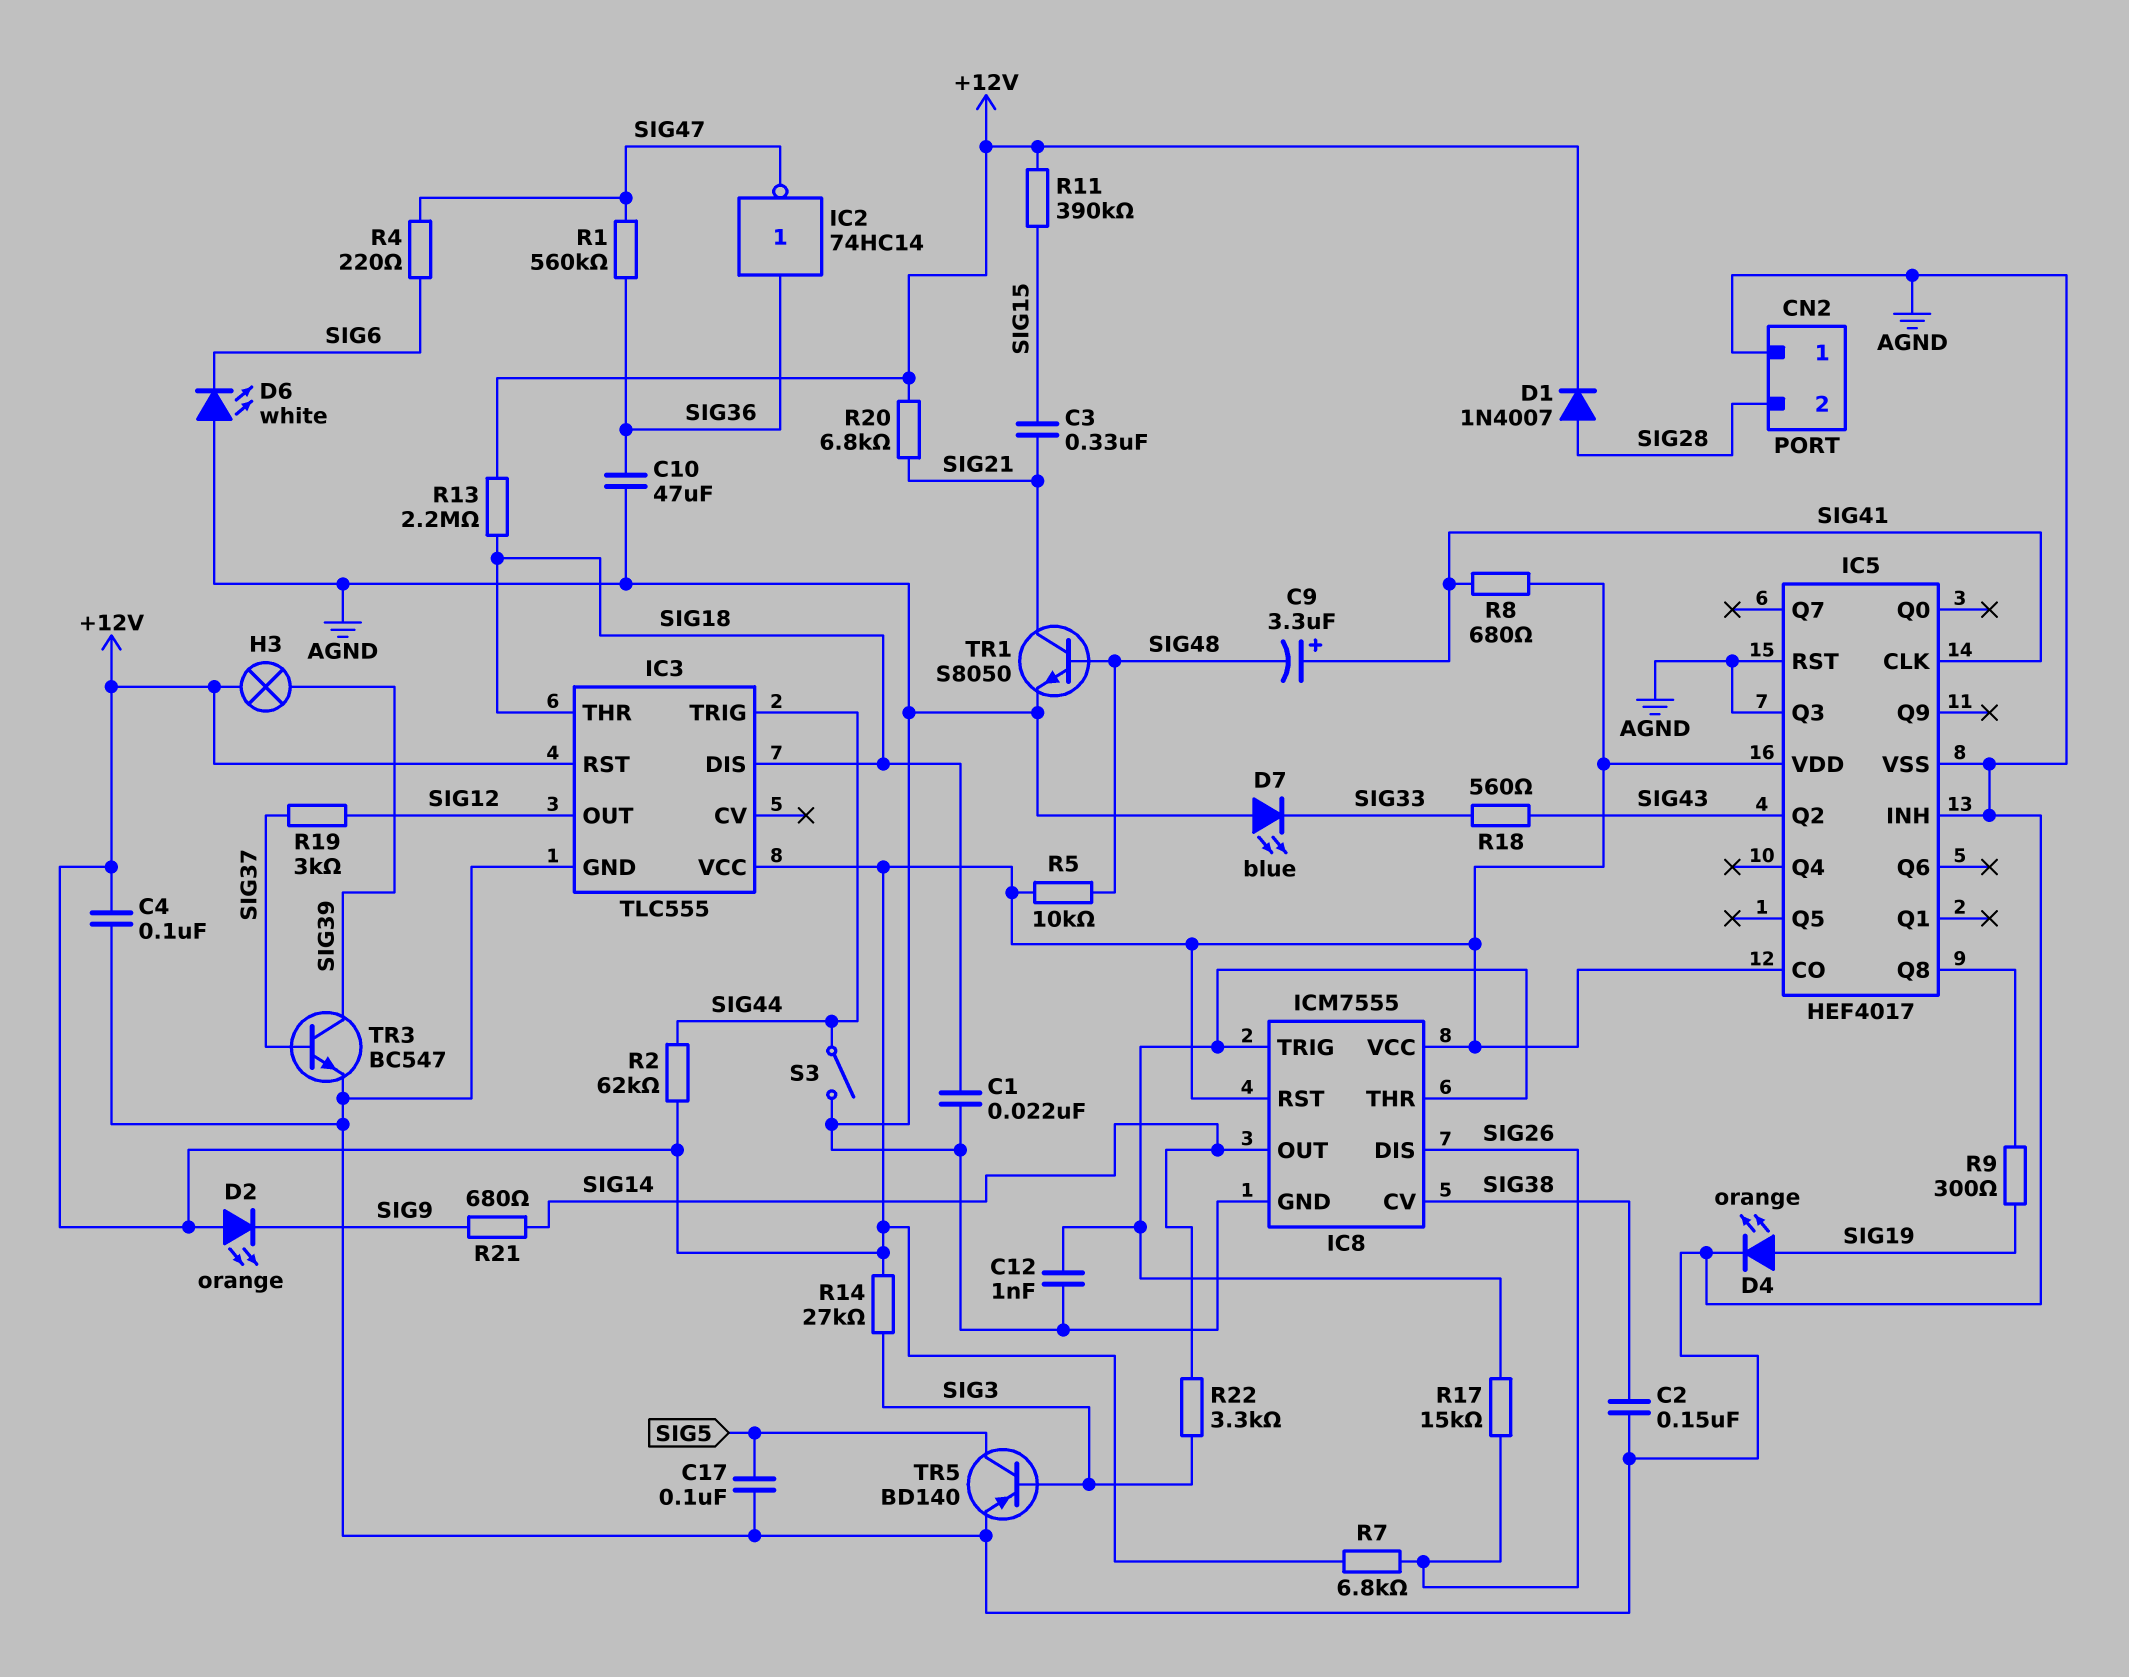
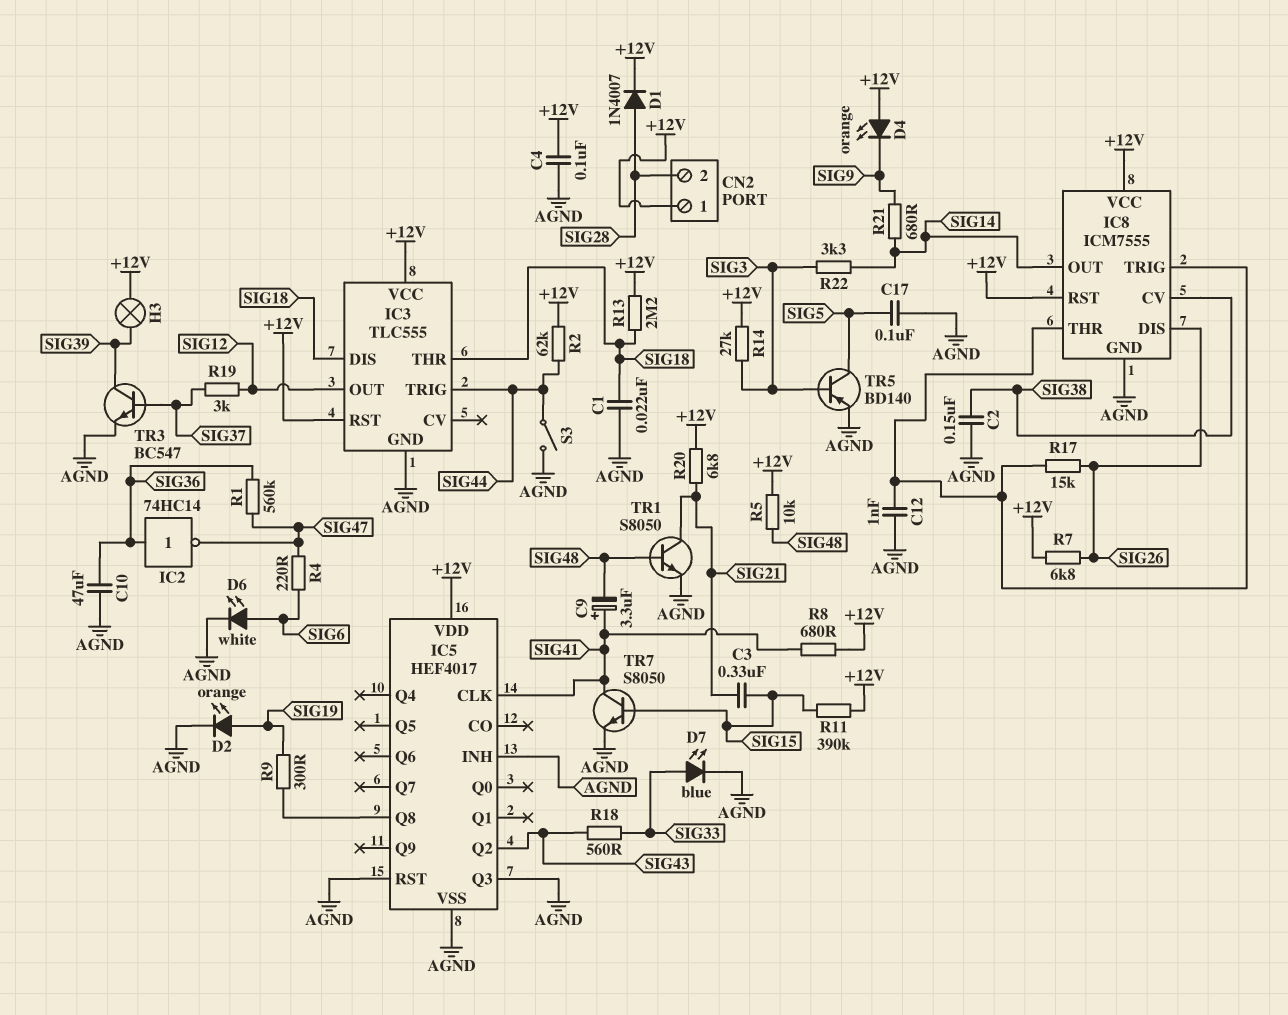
CN2 pin 1: AGND -> +12V
D2: LED orange (A +12V, K SIG9) -> LED orange (A SIG19, K AGND)
D4: LED orange (A SIG19, K AGND) -> LED orange (A +12V, K SIG9)
D6: LED white (A AGND, K SIG6) -> LED white (A SIG6, K AGND)
D7: LED blue (A AGND, K SIG33) -> LED blue (A SIG33, K AGND)
IC5 pin CO: +12V -> none
TR7: none -> NPN S8050 (B SIG15, C SIG41, E AGND)

